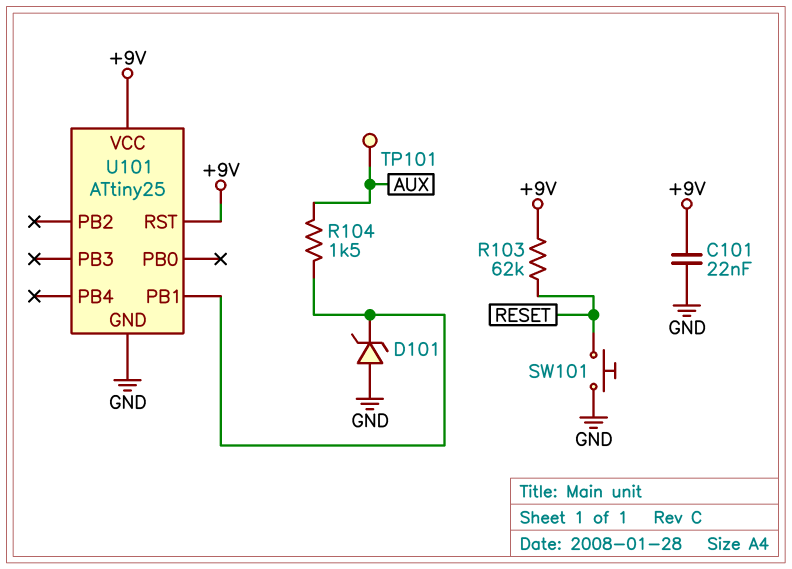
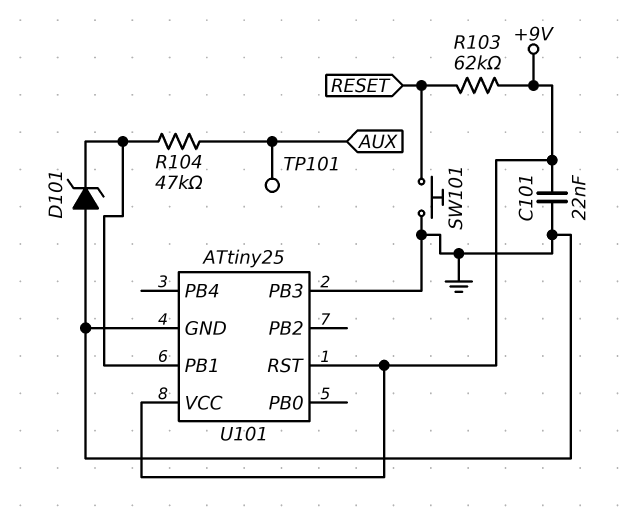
R104: 1.5k (AUX, U101/PB1) -> 47k (AUX, U101/PB1)
U101 pin PB3: none -> GND

